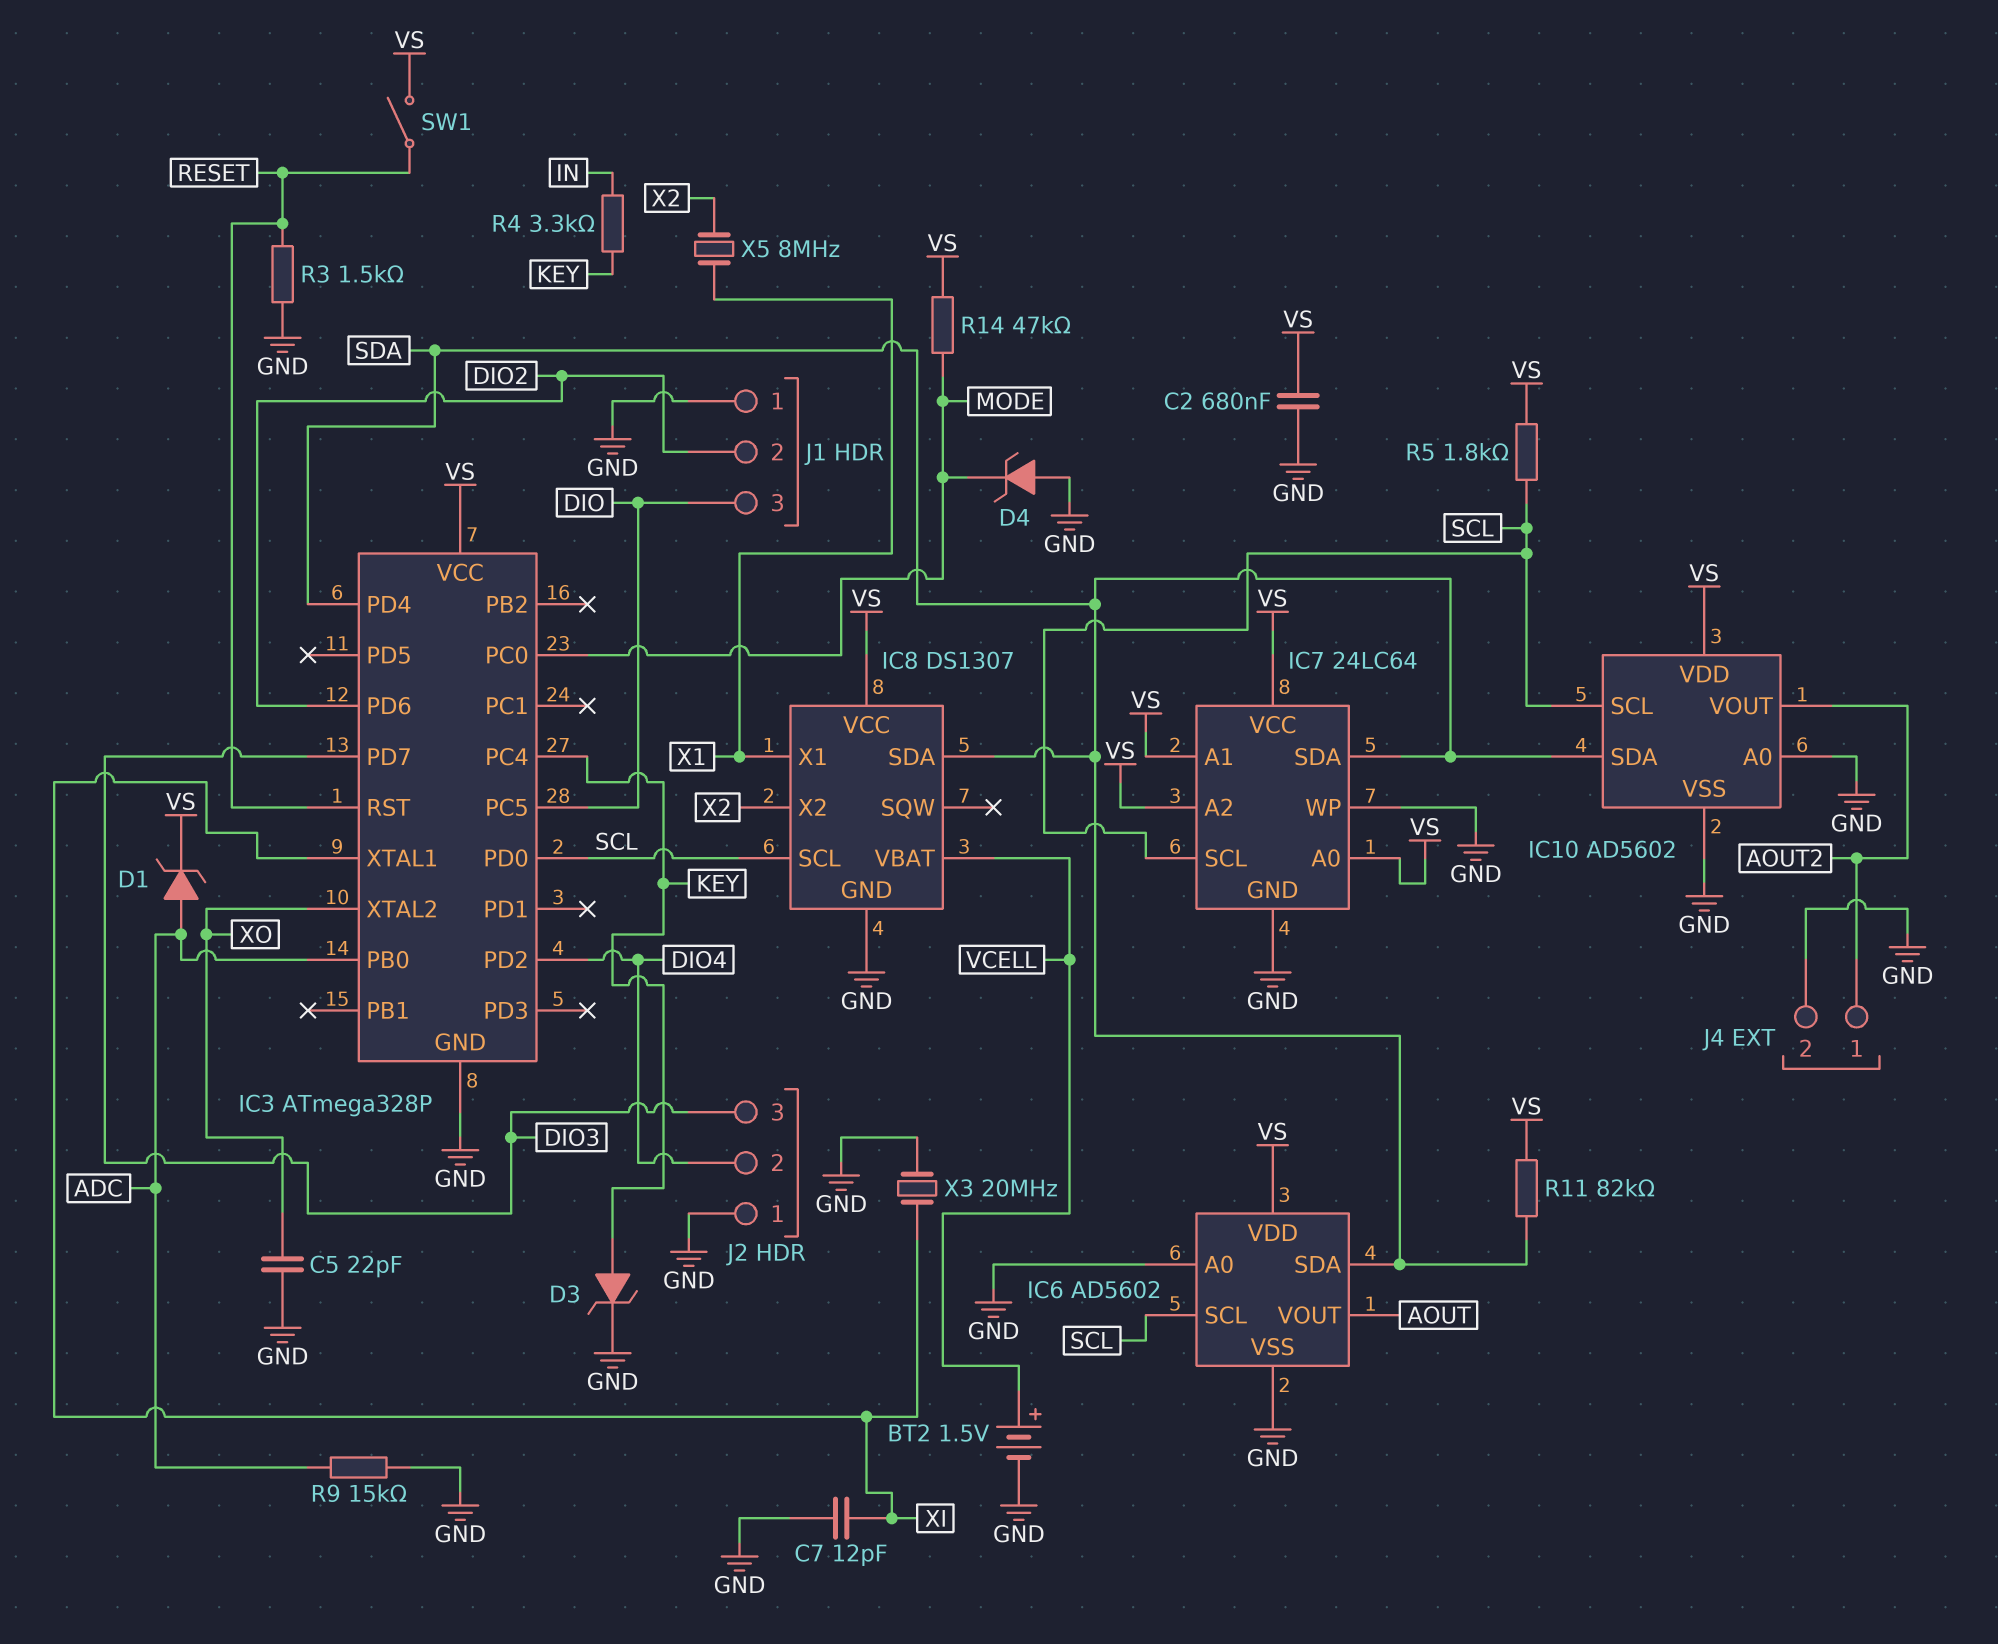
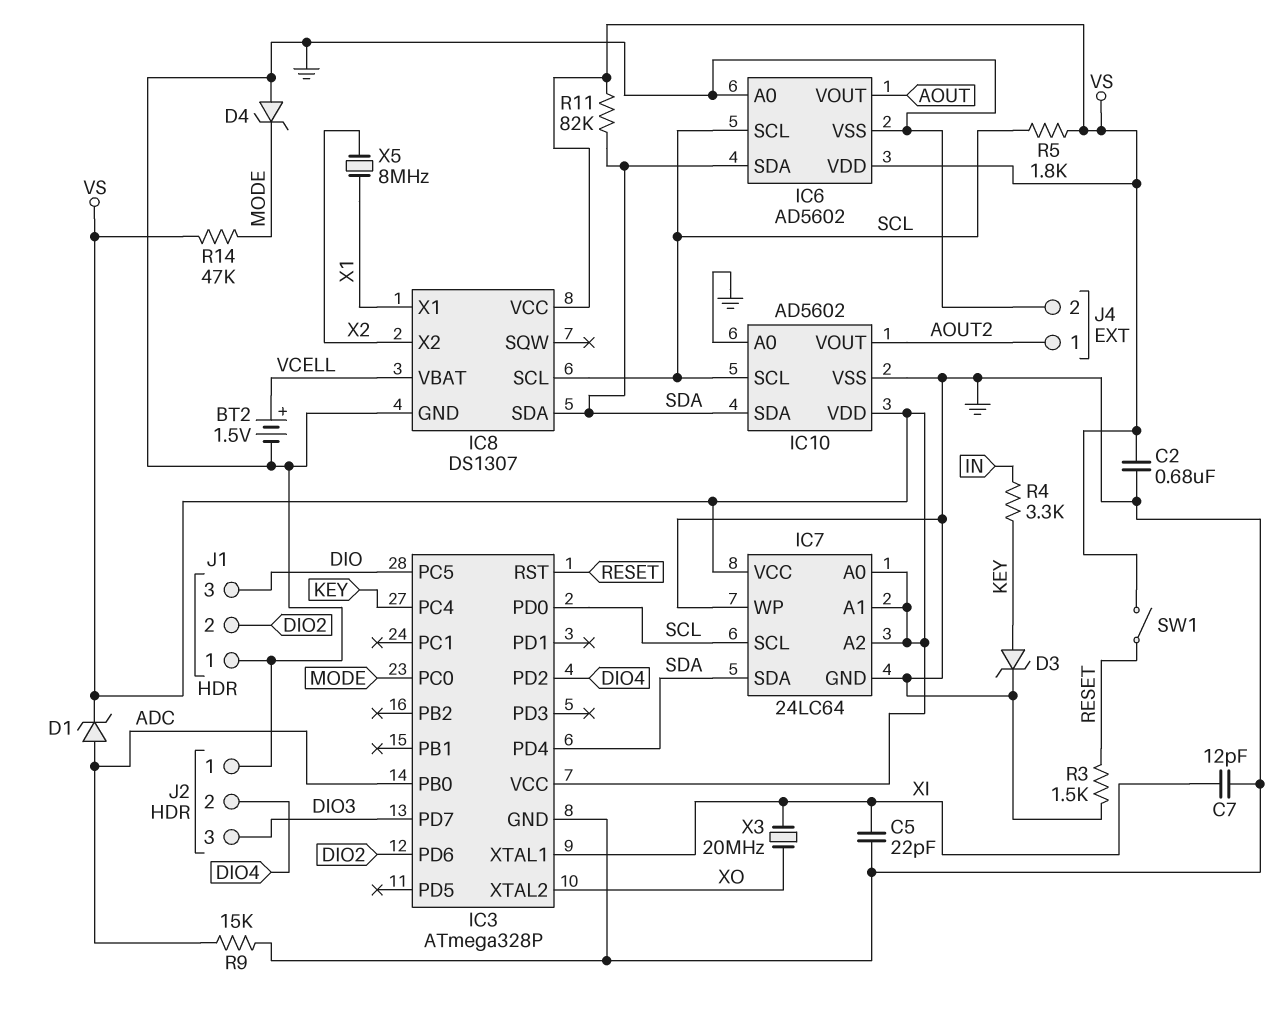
C5: 22pF (GND, XO) -> 22pF (GND, XI)
X3: 20MHz (GND, XI) -> 20MHz (XI, XO)

